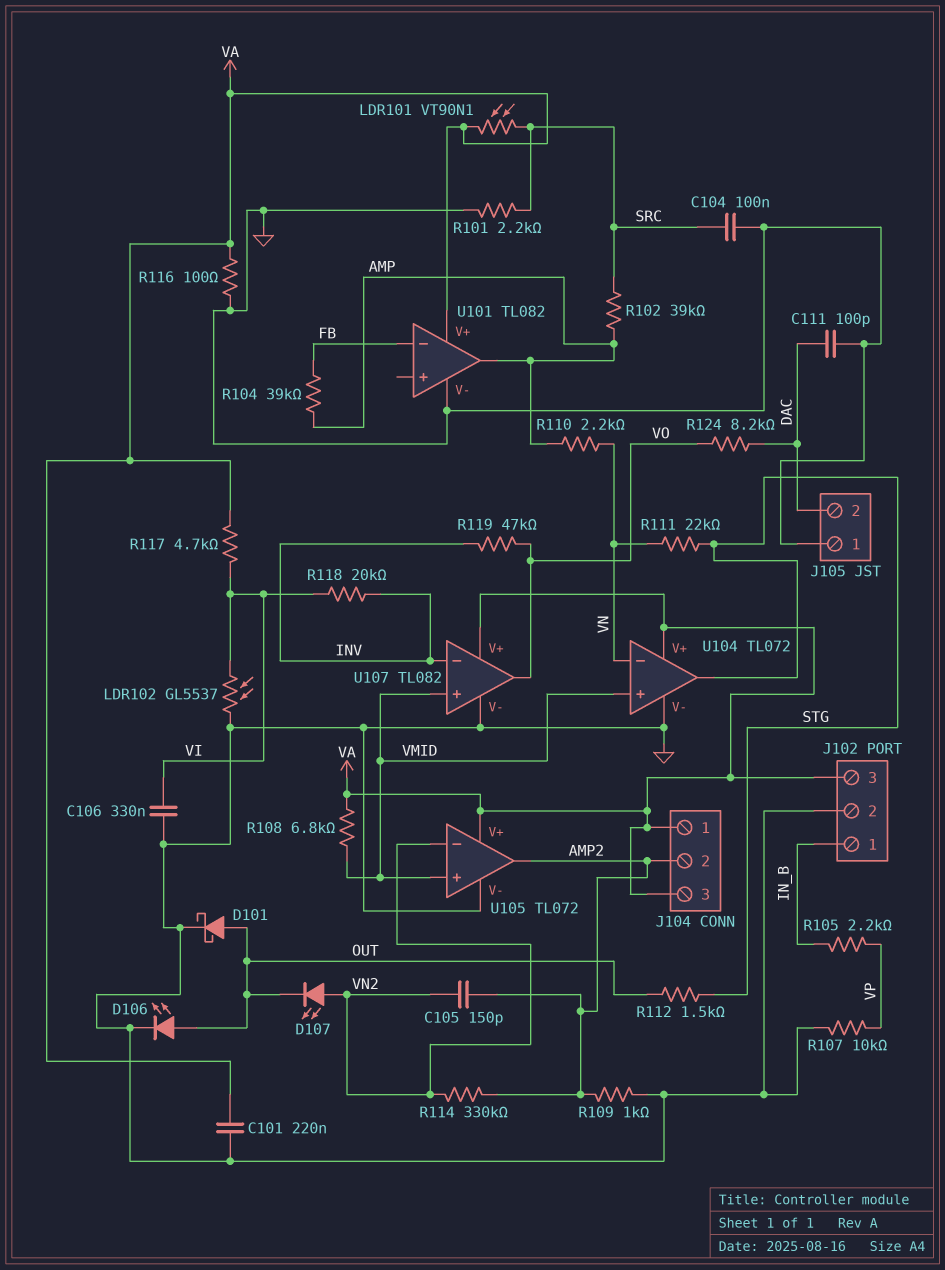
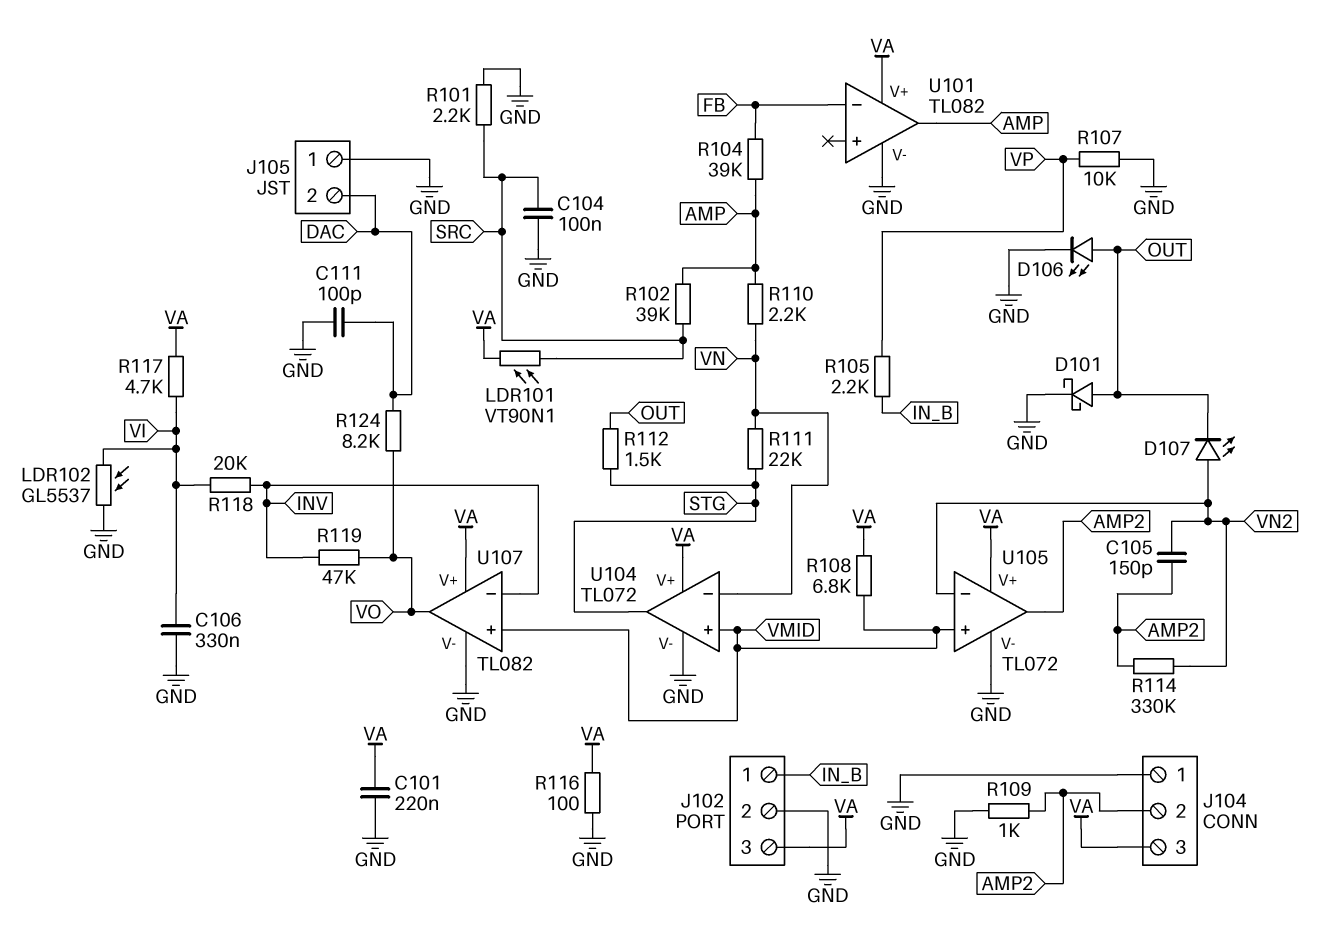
J104 pin 1: VA -> GND

